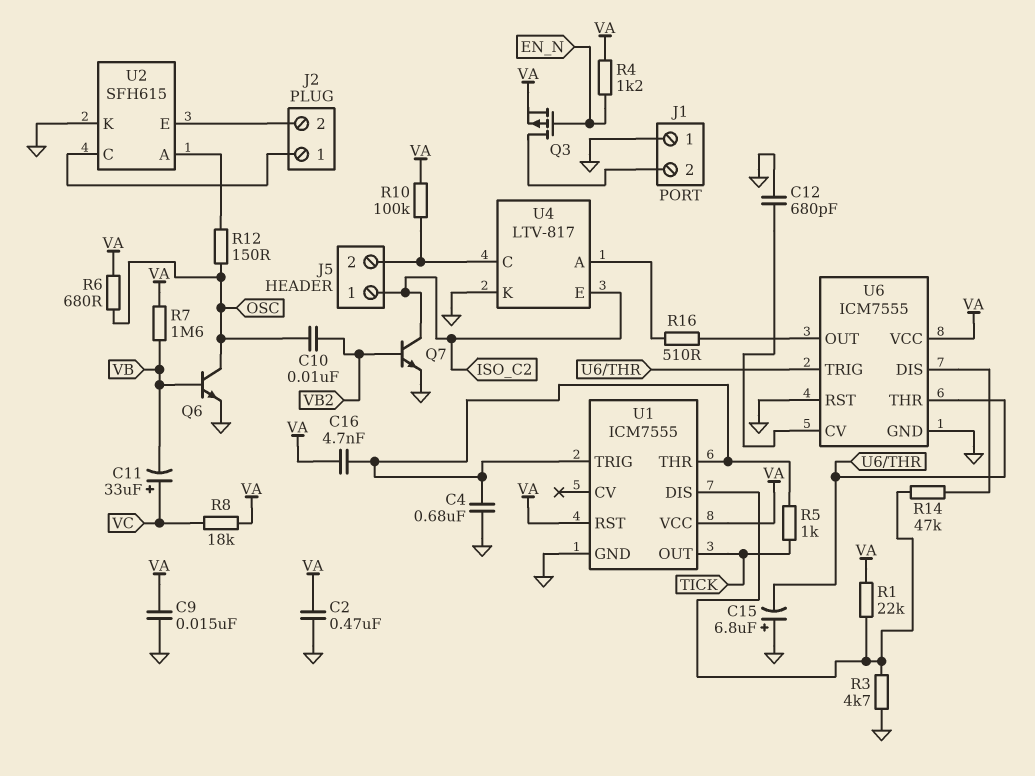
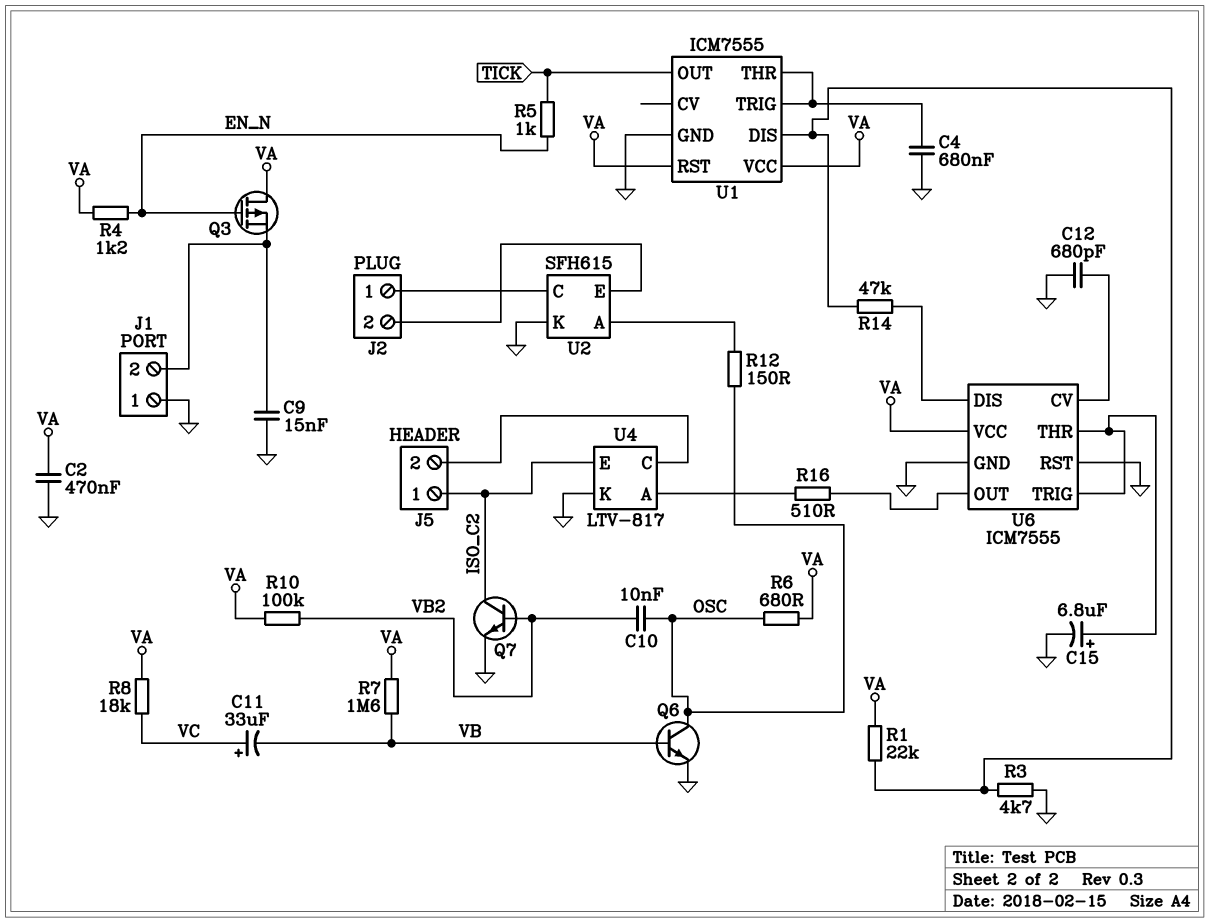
C9: 15nF (GND, VA) -> 15nF (GND, J1/2)
C15: 6.8uF (plus GND, minus U6/THR) -> 6.8uF (plus U6/THR, minus GND)
C16: 4.7nF (U1/THR, VA) -> none
Q3: PMOS (G EN_N, D J1/2, S VA) -> PMOS (G EN_N, D VA, S J1/2)
R5: 1k (TICK, U1/THR) -> 1k (EN_N, TICK)
R10: 100k (J5/2, VA) -> 100k (VA, VB2)

